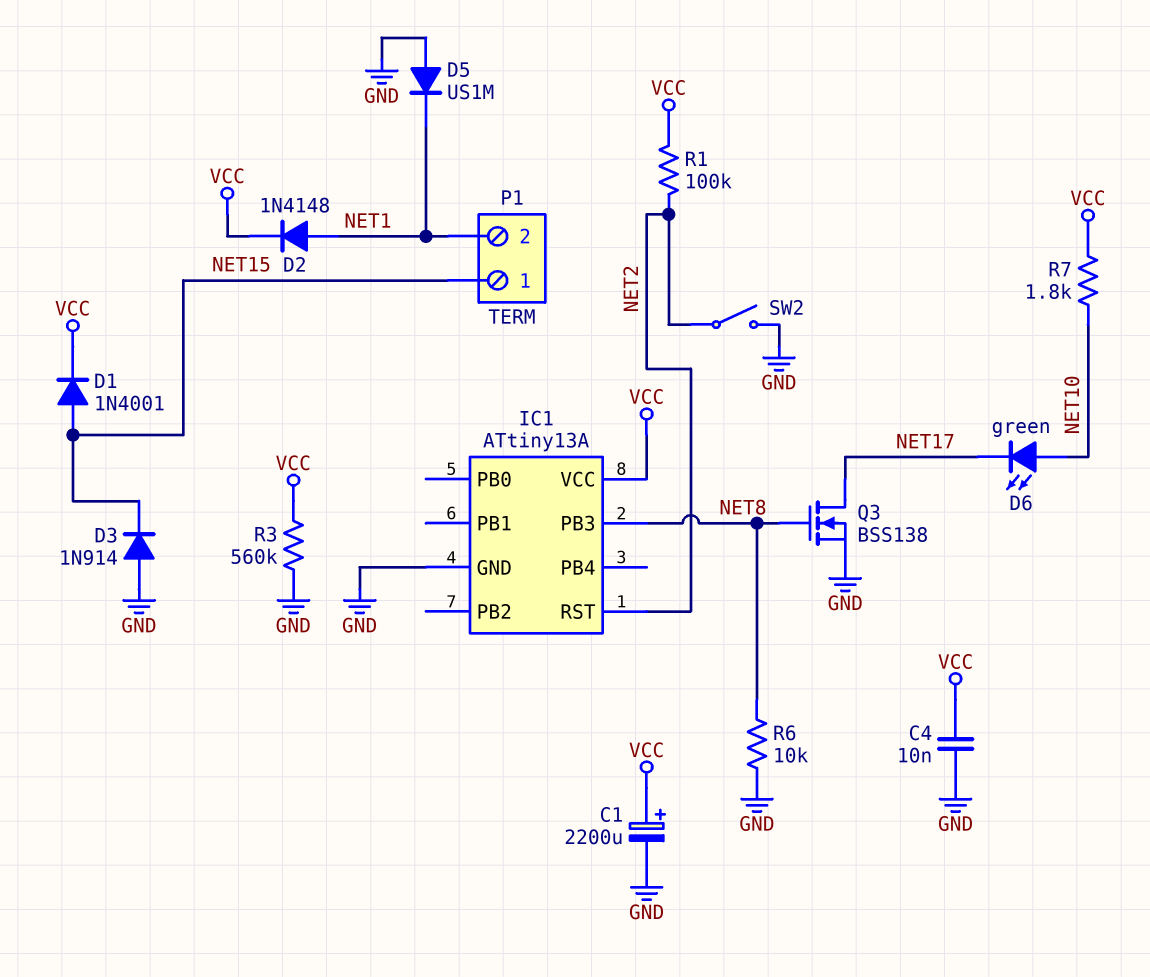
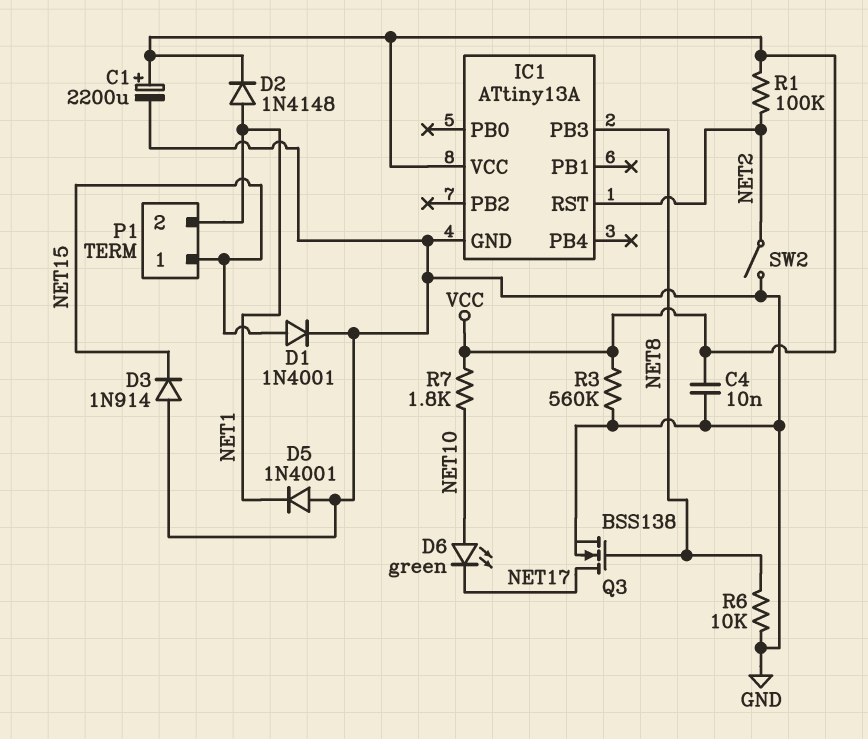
D1: diode 1N4001 (A NET15, K VCC) -> diode 1N4001 (A NET15, K GND)
D5: diode US1M (A GND, K NET1) -> diode 1N4001 (A GND, K NET1)

